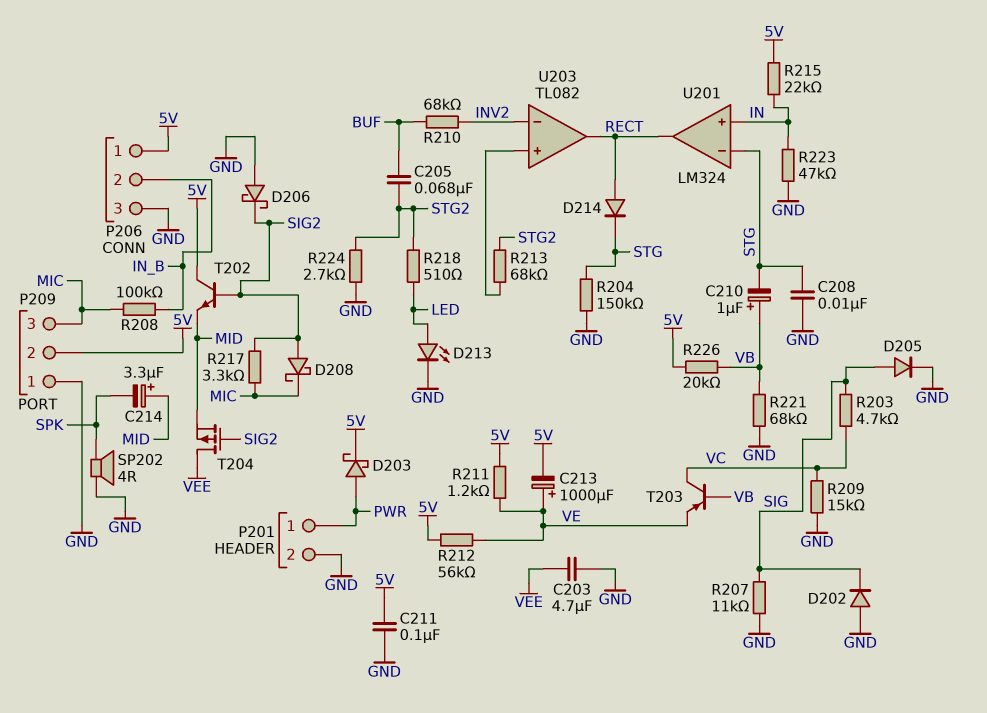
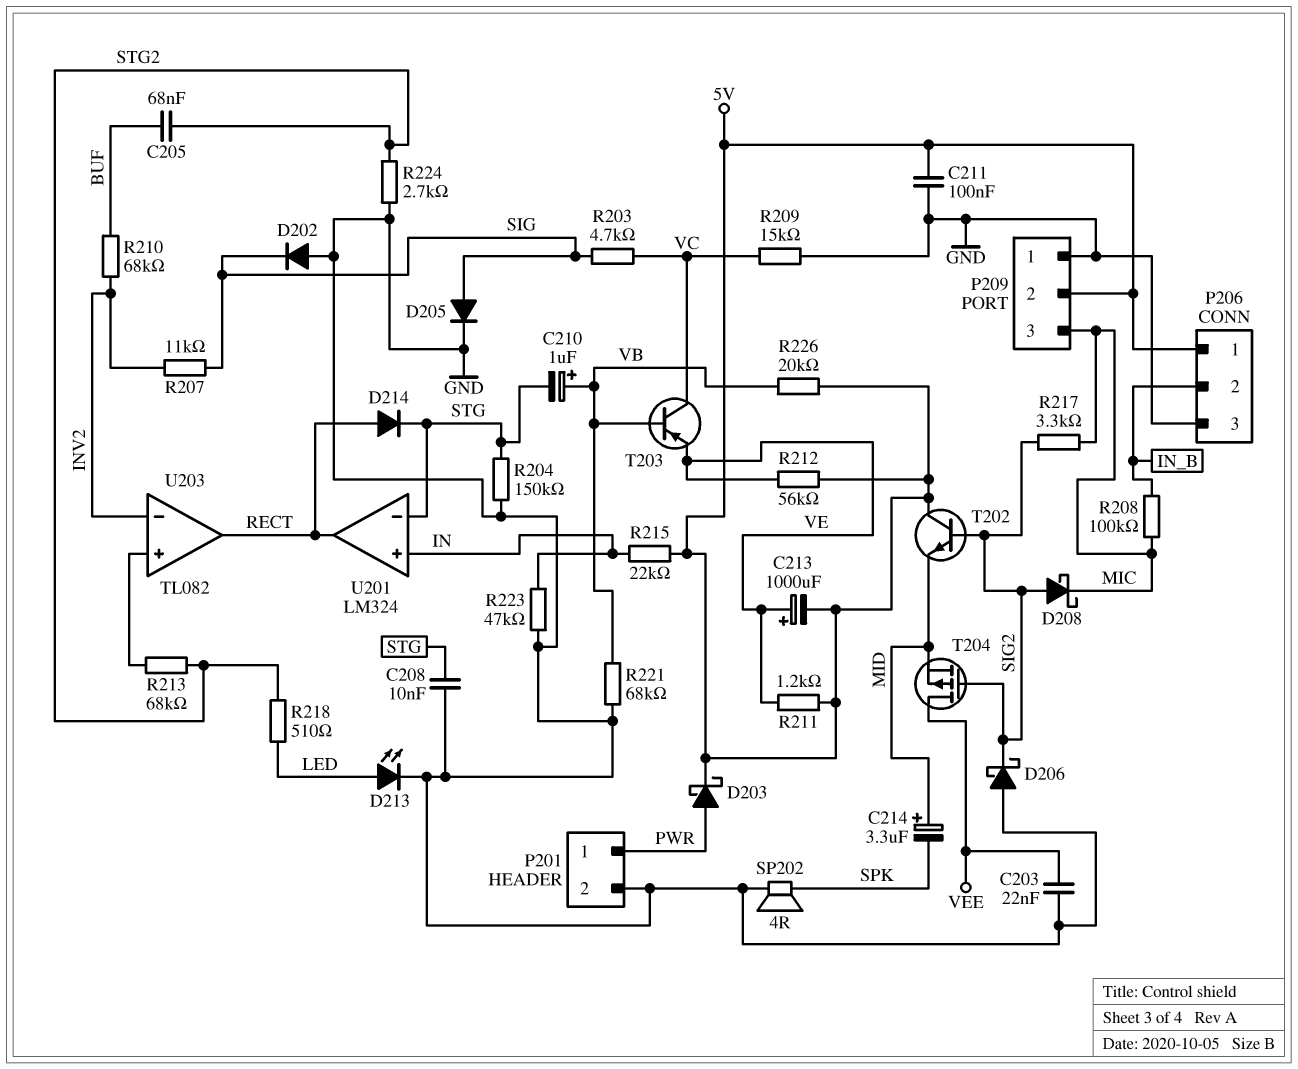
C203: 4.7uF (GND, VEE) -> 22nF (GND, VEE)
R207: 11k (GND, SIG) -> 11k (INV2, SIG)

